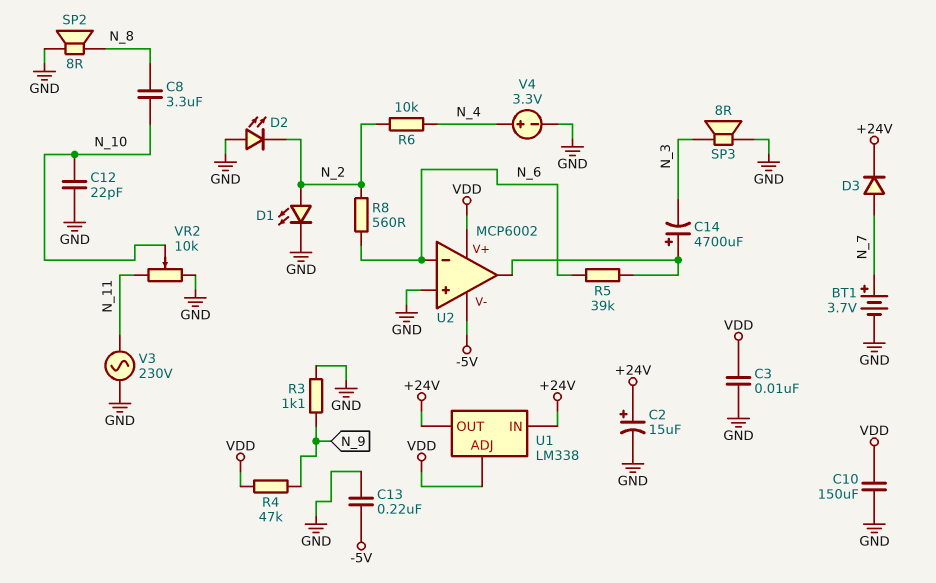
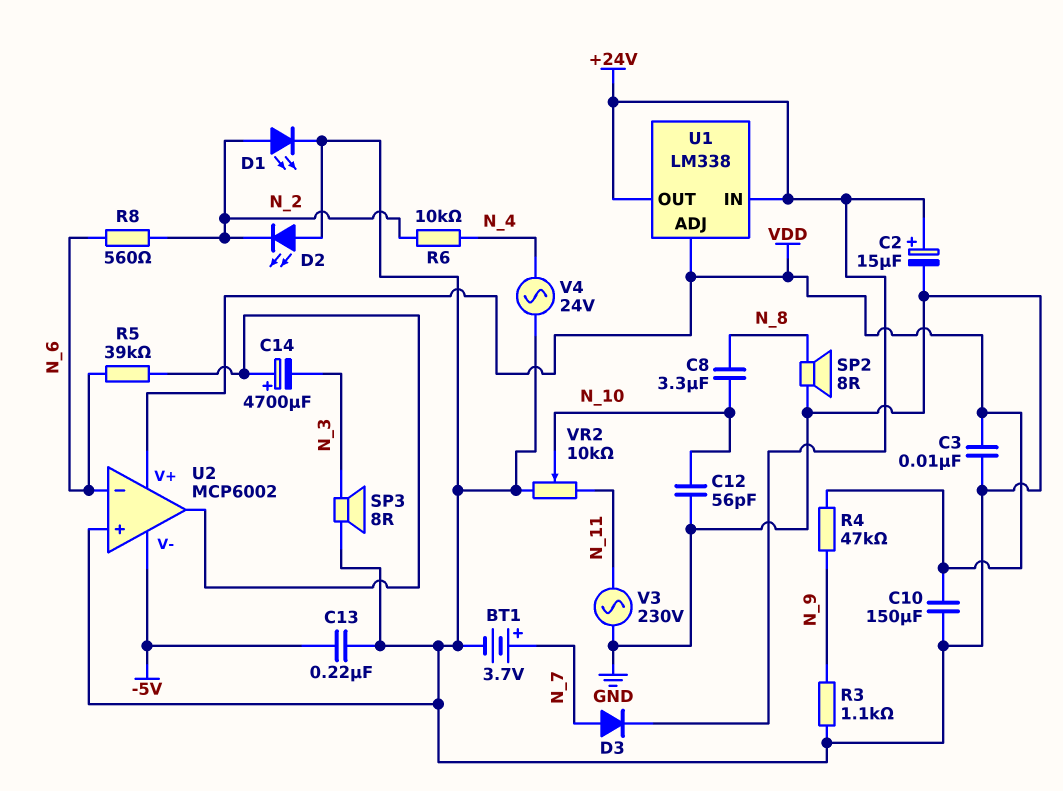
C12: 22pF (GND, N_10) -> 56pF (GND, N_10)
V4: 3.3V (plus N_4, minus GND) -> AC 24V (GND, N_4)

